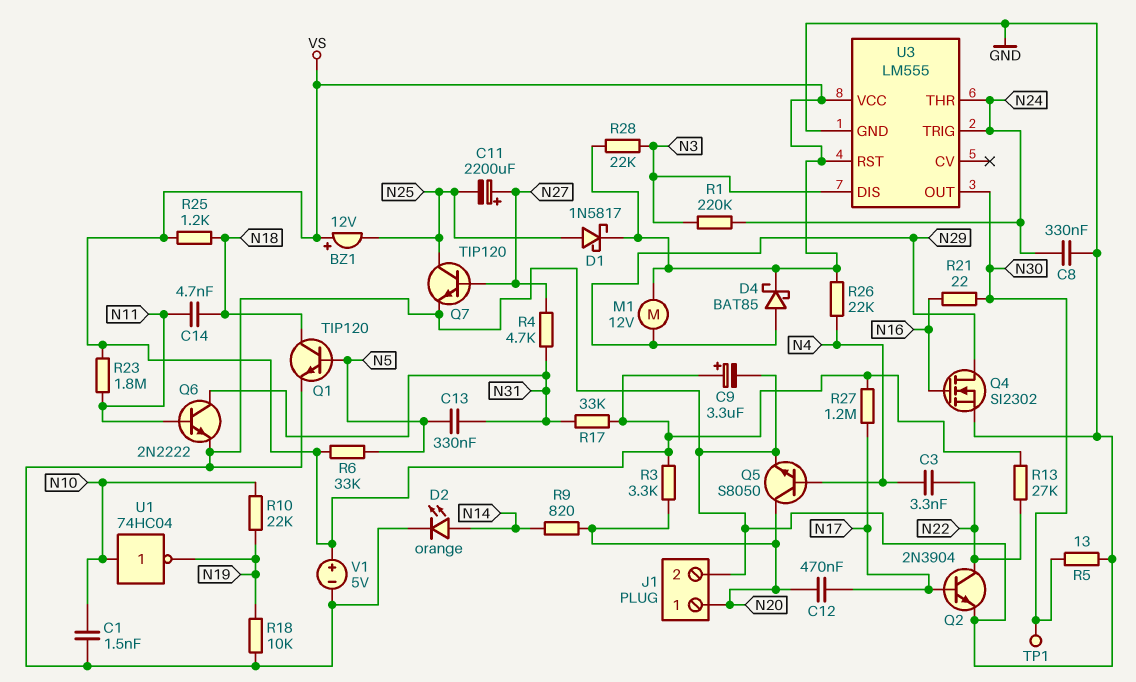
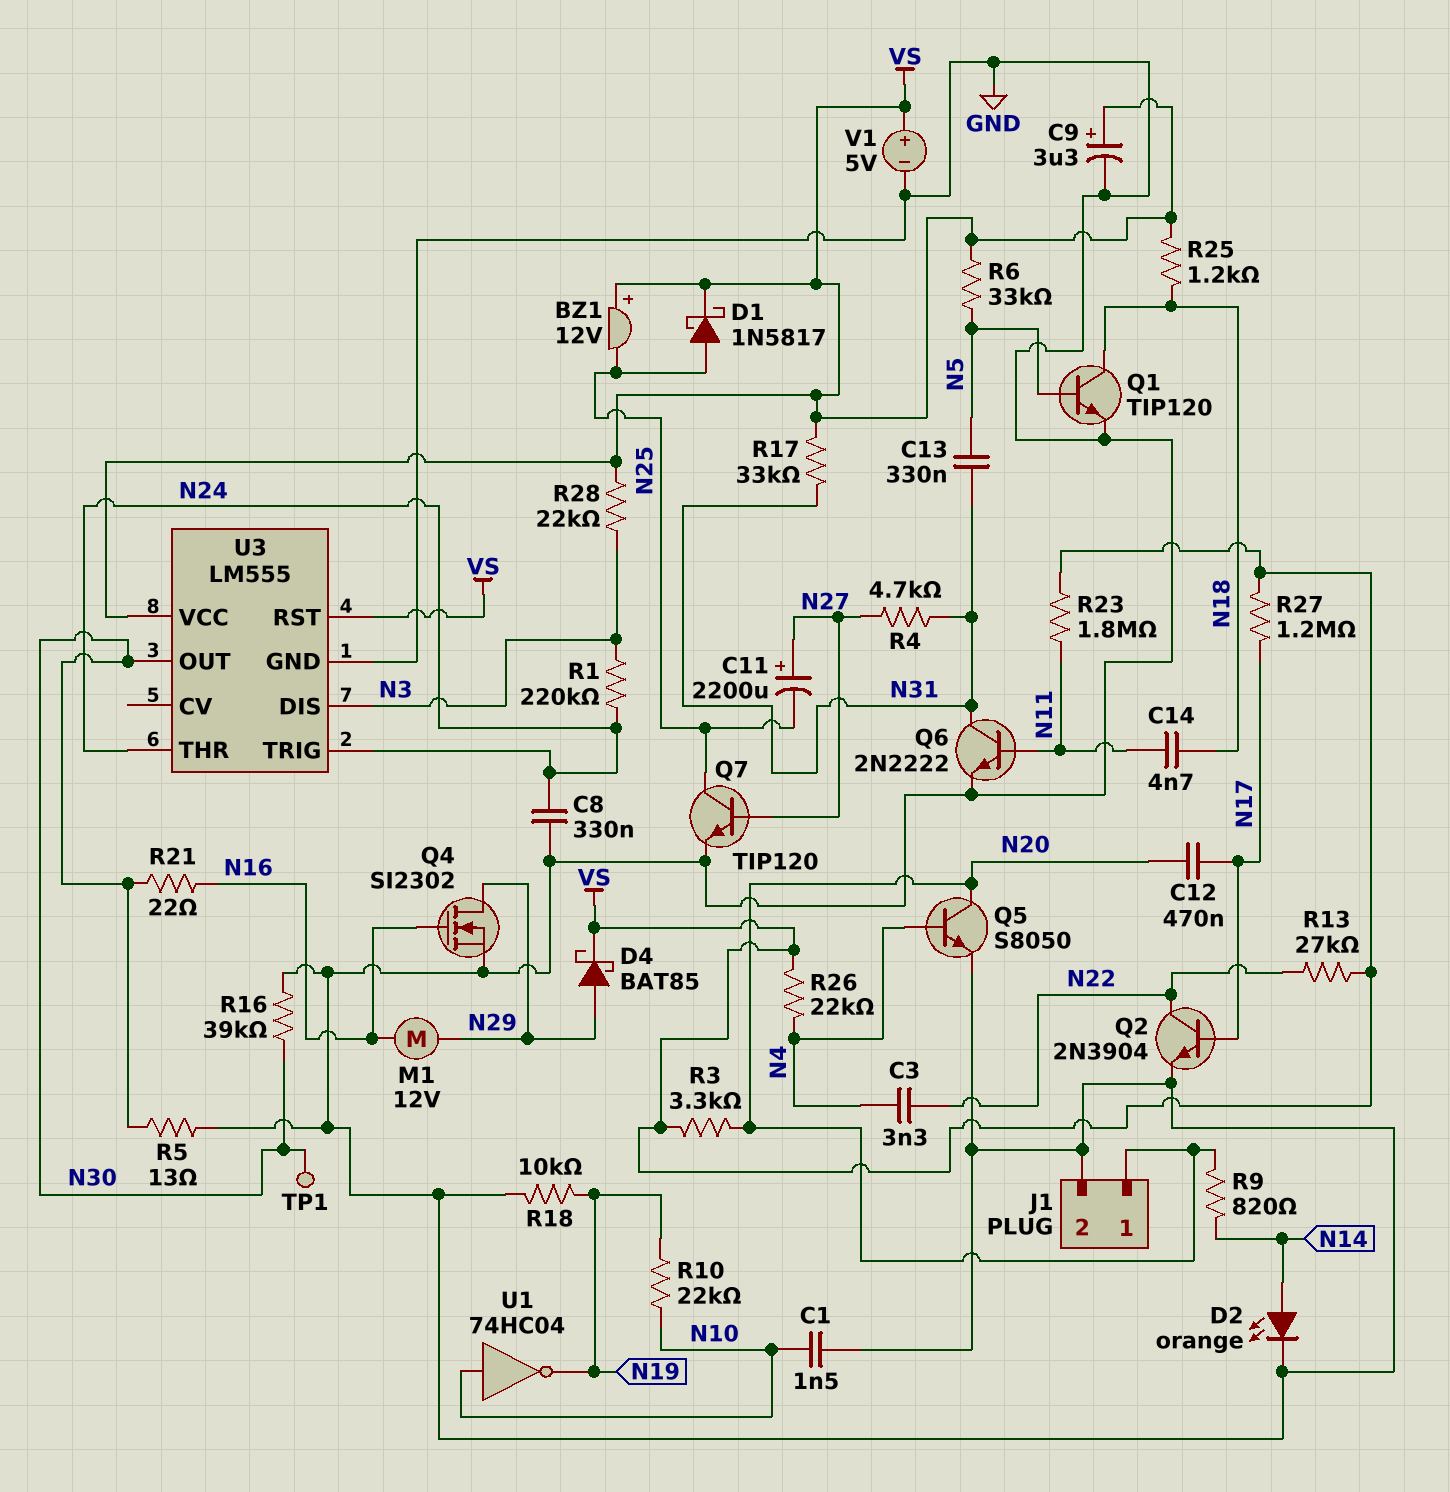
M1: motor 12V (N29, VS) -> motor 12V (N16, N29)
R16: none -> 39k (GND, N30)

